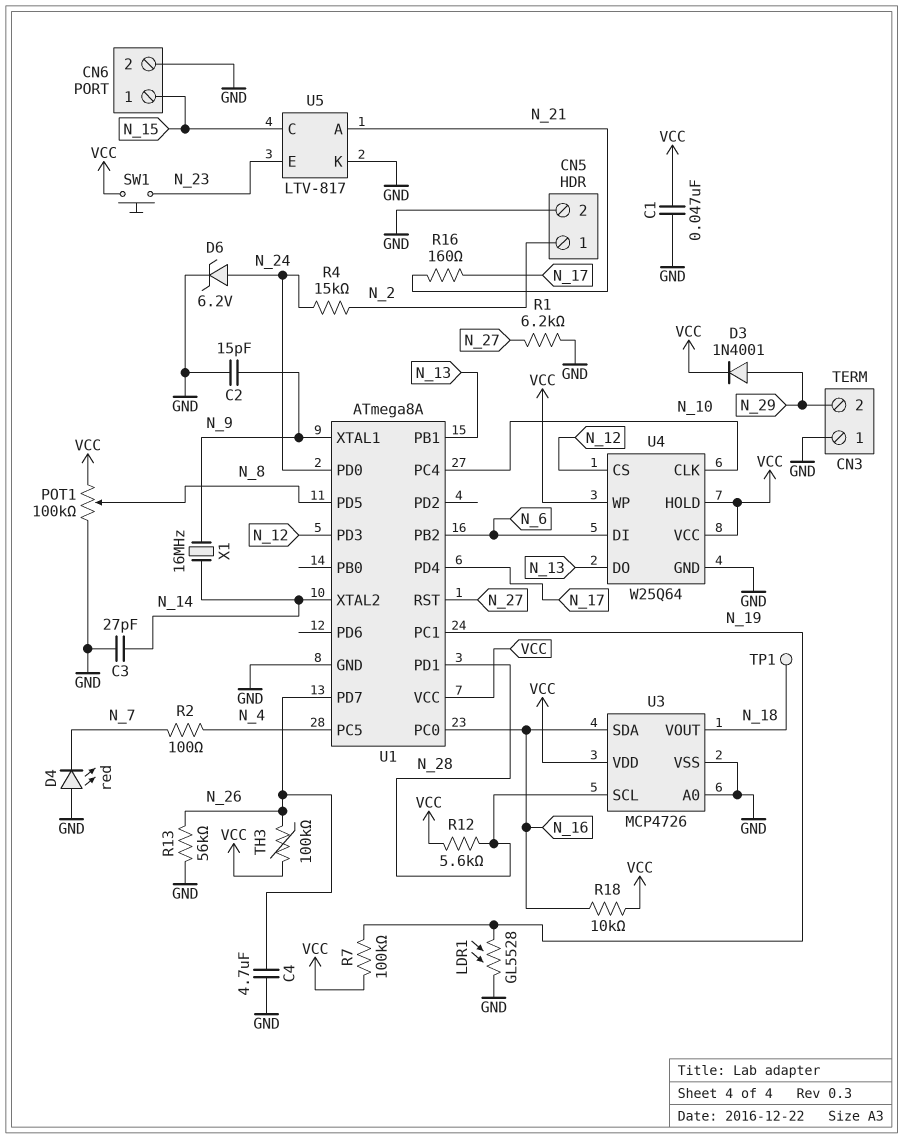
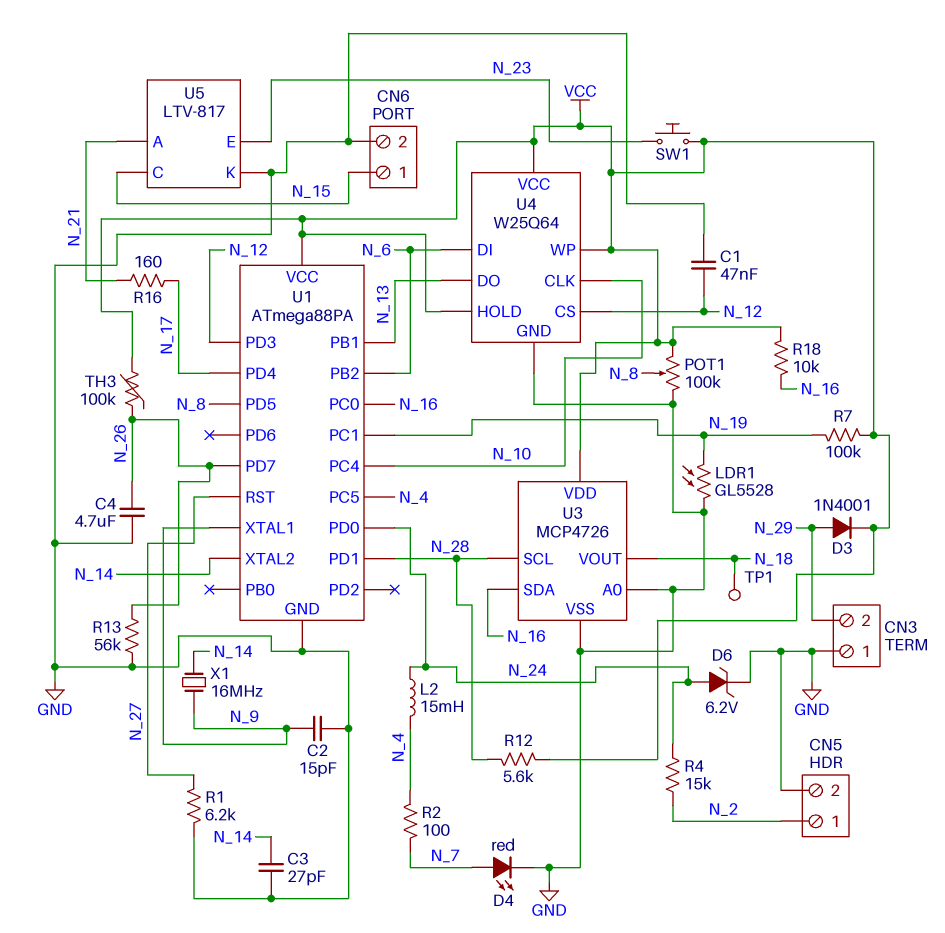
C1: 47nF (GND, VCC) -> 47nF (GND, N_12)
D4: LED red (A GND, K N_7) -> LED red (A N_7, K GND)
L2: none -> 15mH (N_4, N_24)
U1: ATmega8A -> ATmega88PA

